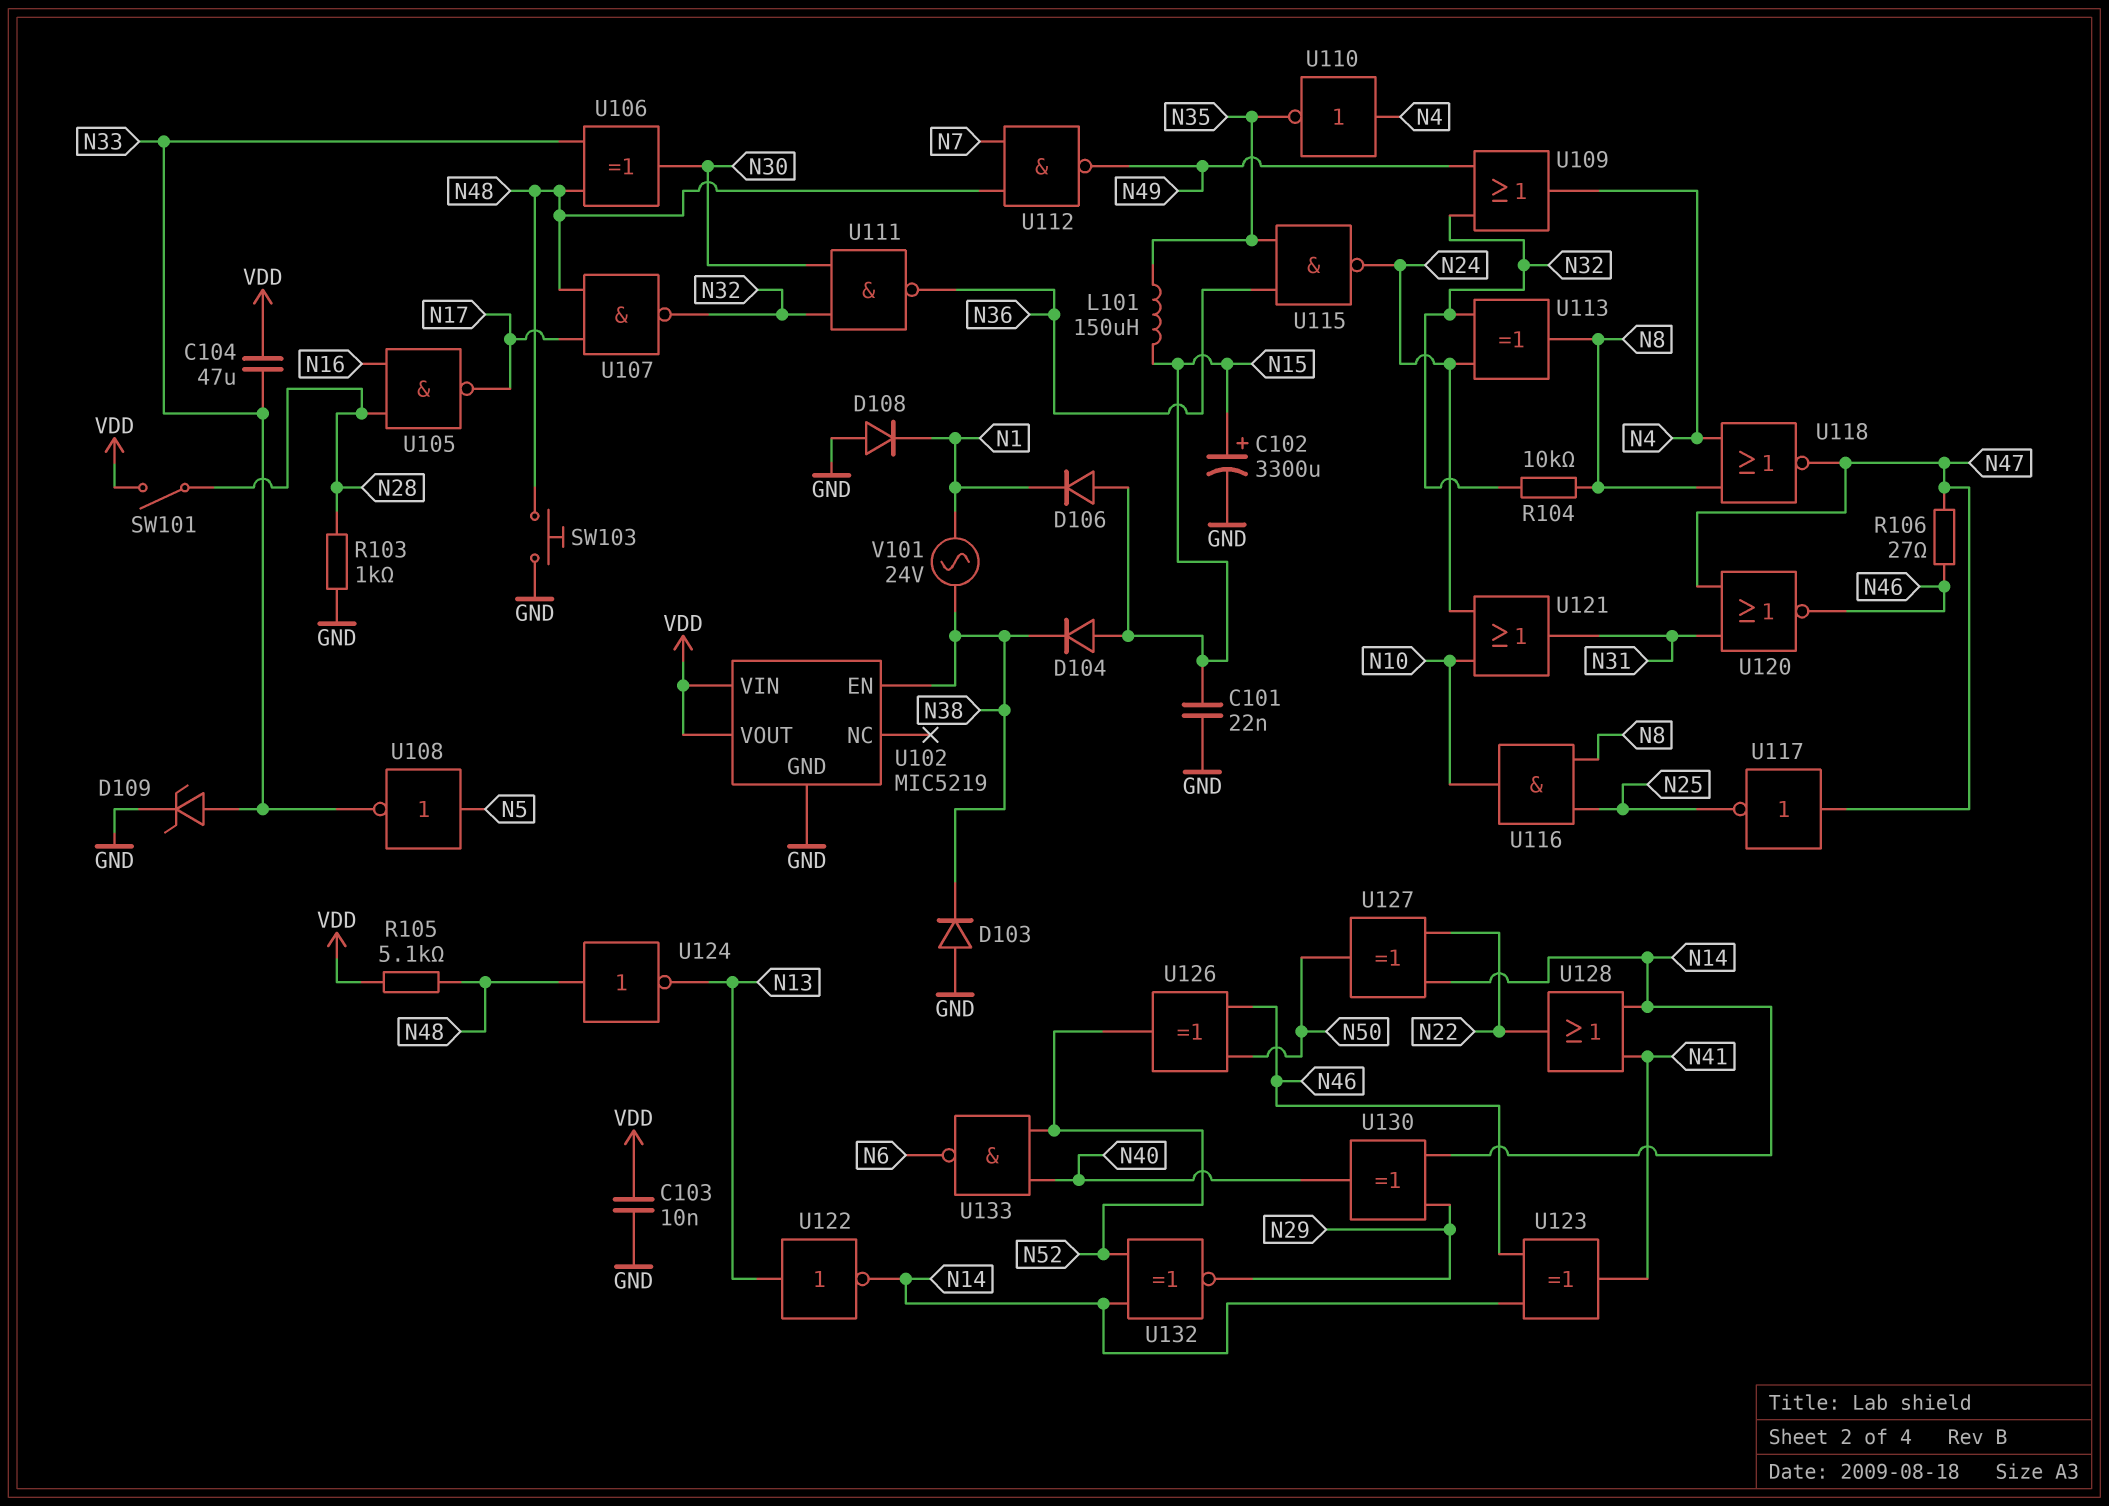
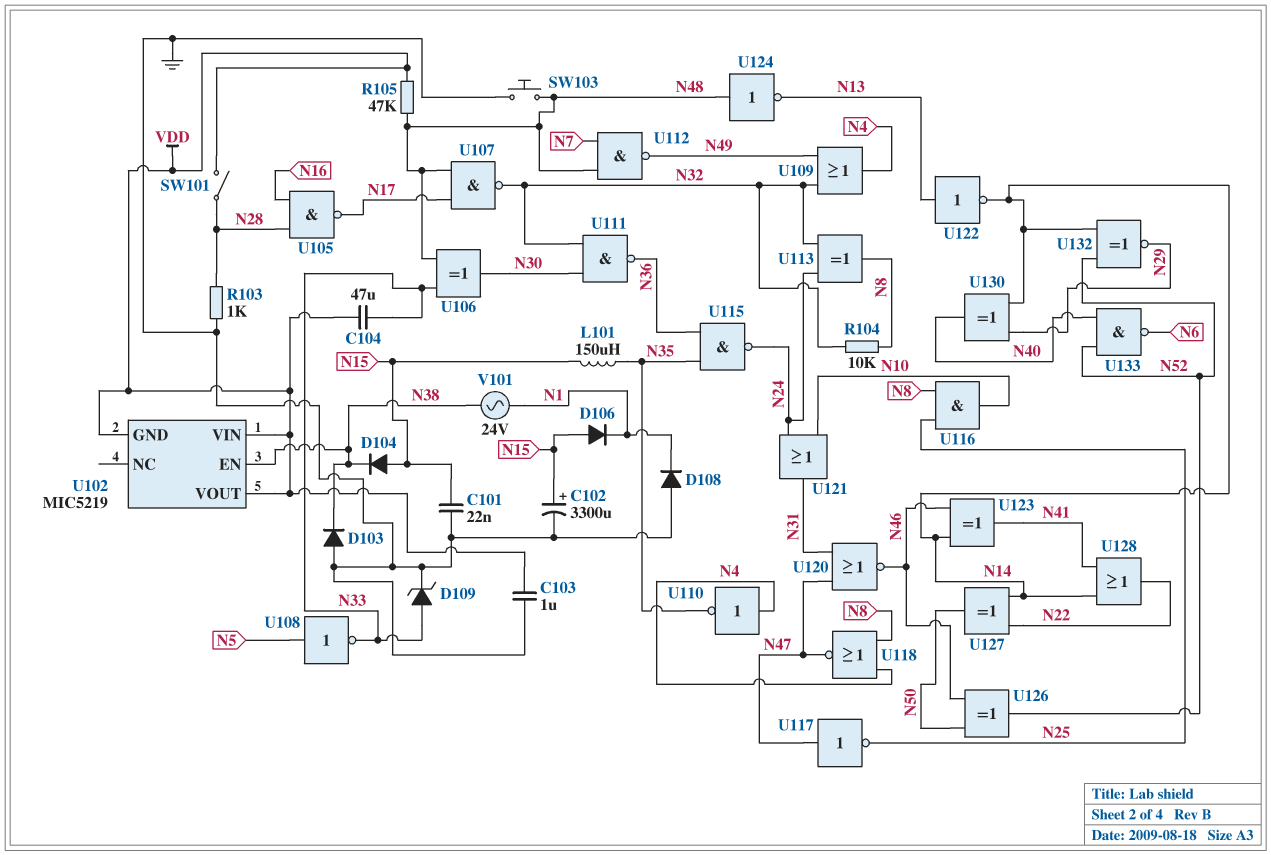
C103: 10nF (GND, VDD) -> 1uF (GND, VDD)
R105: 5.1k (N48, VDD) -> 47k (N48, VDD)
R106: 27 (N46, N47) -> none
U102 pin GND: GND -> VDD

